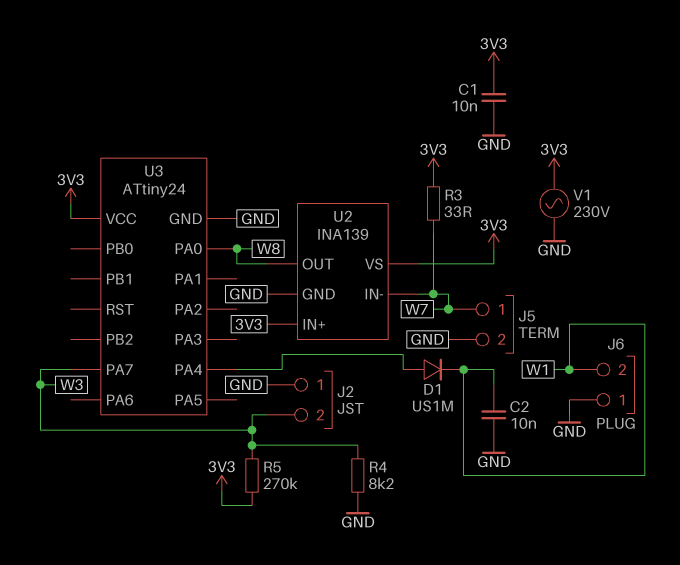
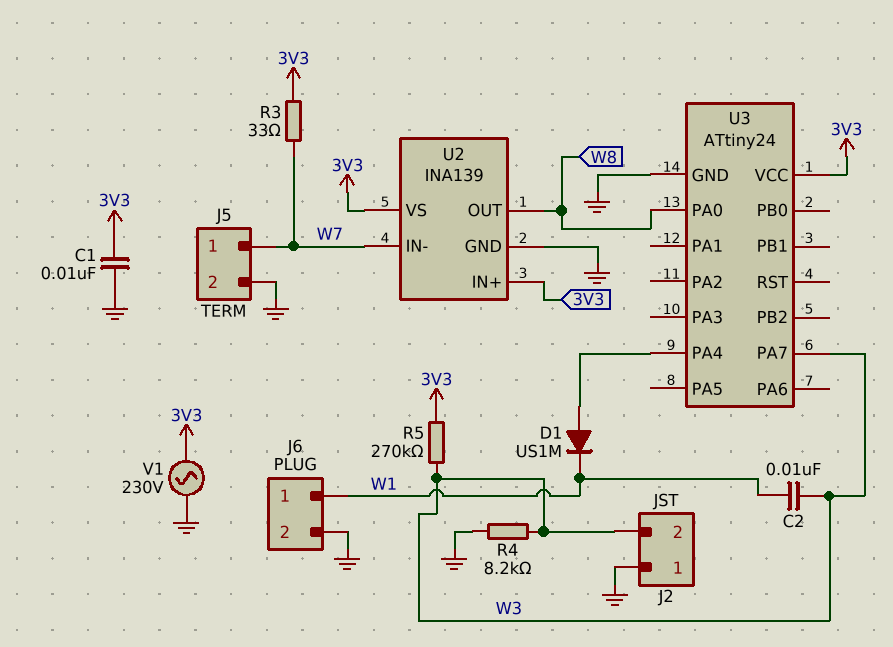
C2: 10nF (GND, W1) -> 10nF (W1, W3)
J6 pin 1: GND -> W1
J6 pin 2: W1 -> GND

